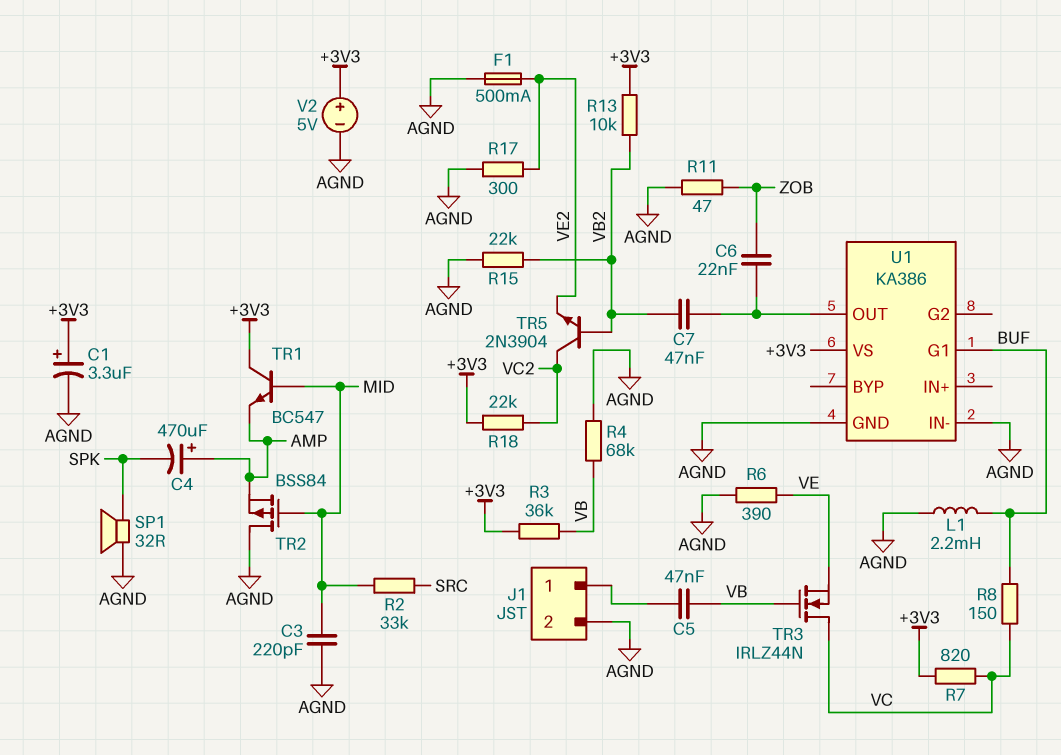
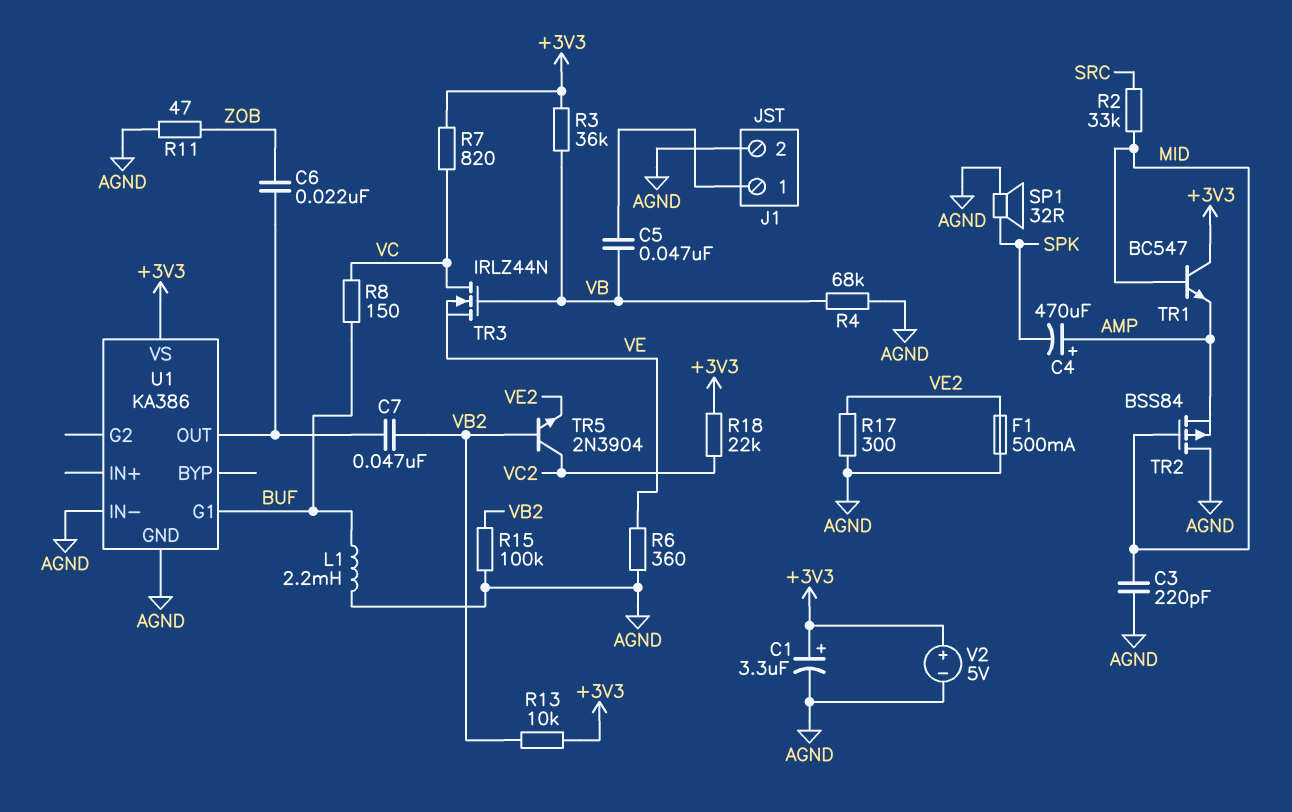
R6: 390 (AGND, VE) -> 360 (AGND, VE)
R15: 22k (AGND, VB2) -> 100k (AGND, VB2)

